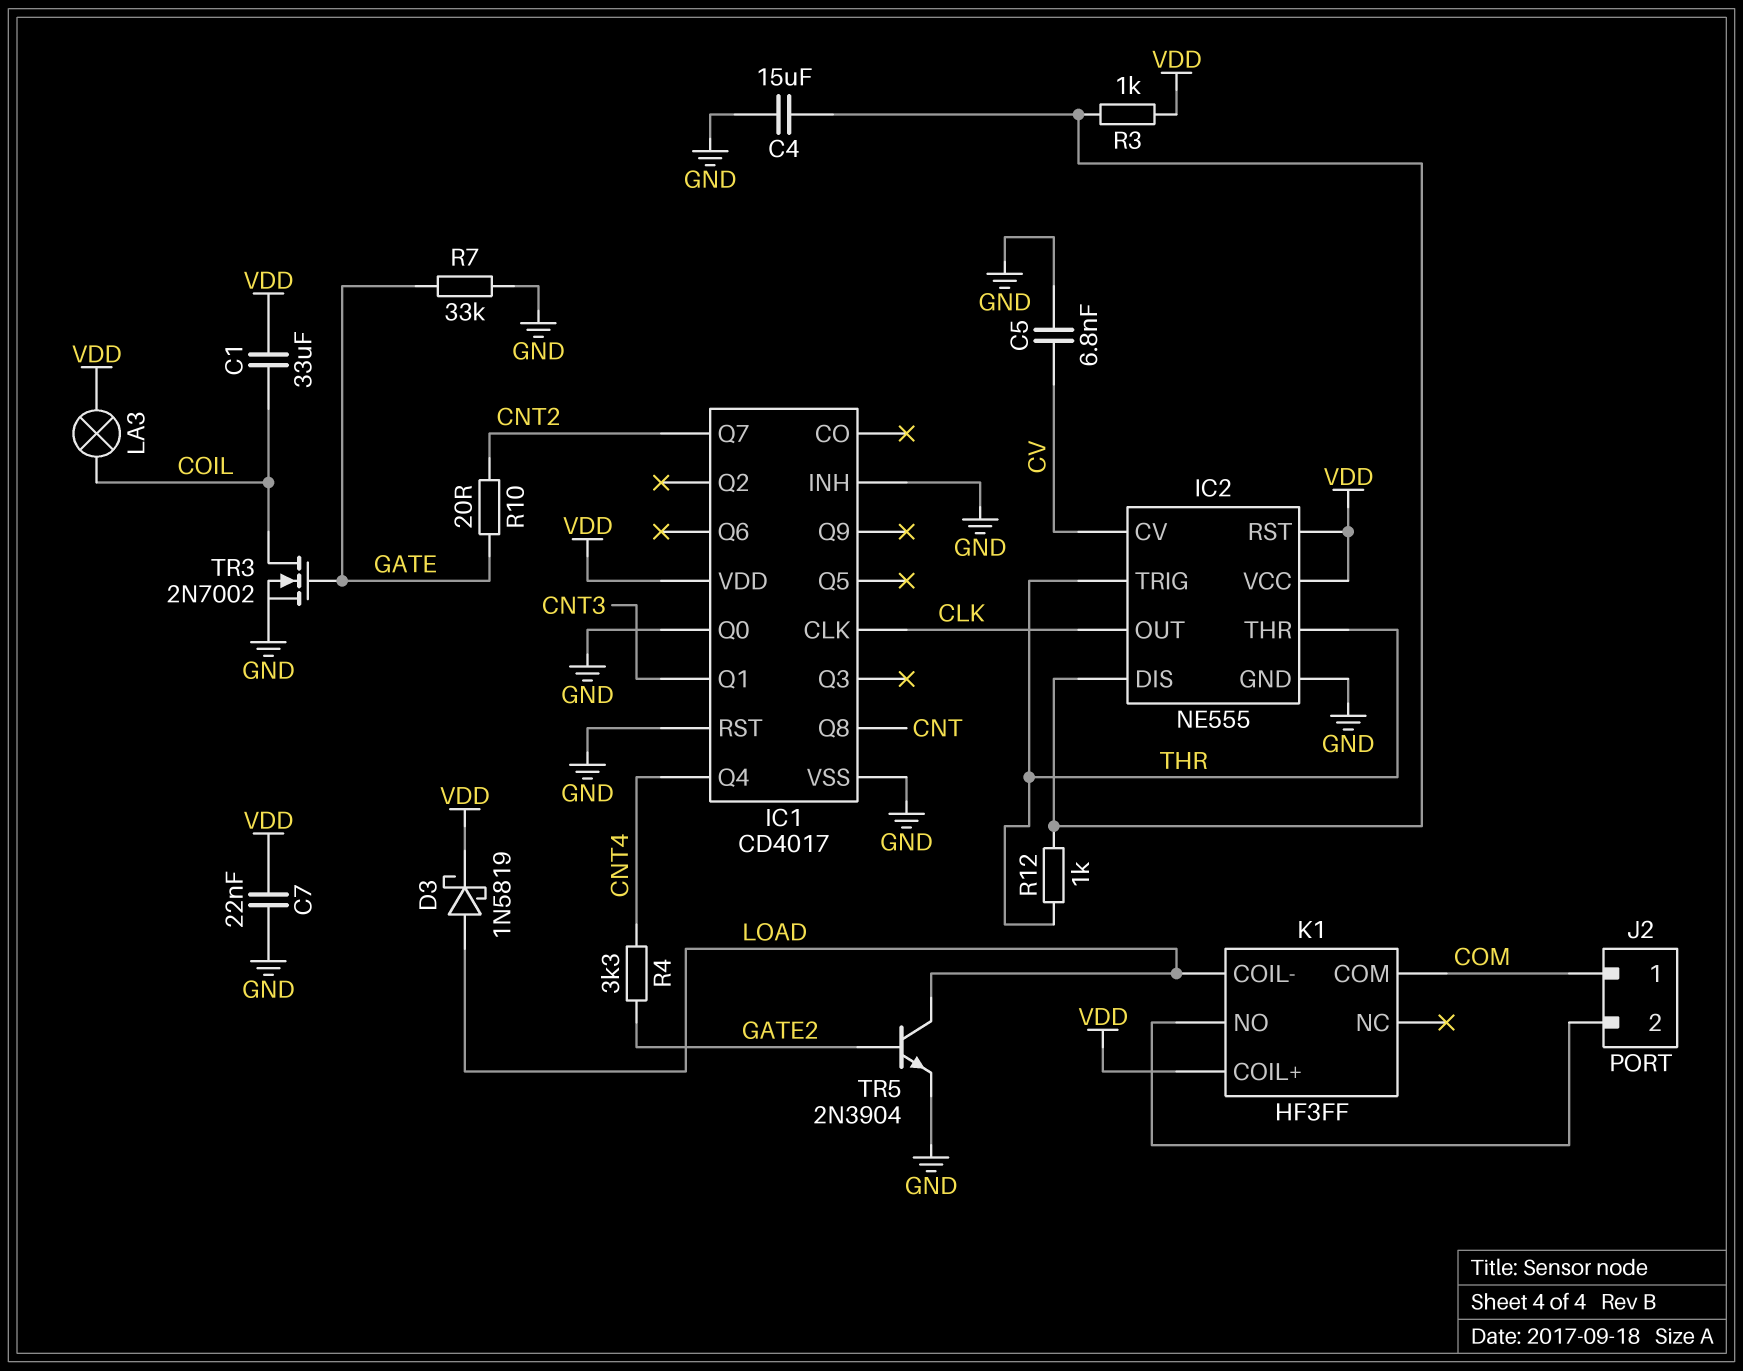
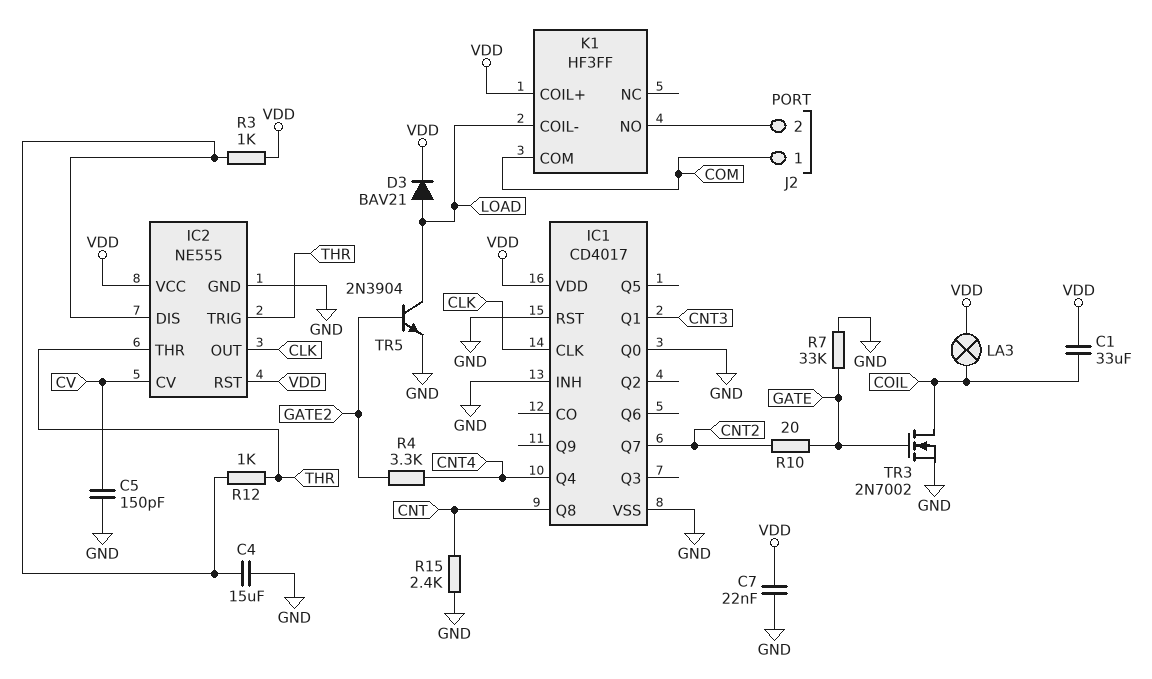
C5: 6.8nF (CV, GND) -> 150pF (CV, GND)
D3: schottky 1N5819 (A LOAD, K VDD) -> diode BAV21 (A LOAD, K VDD)
R15: none -> 2.4k (CNT, GND)

